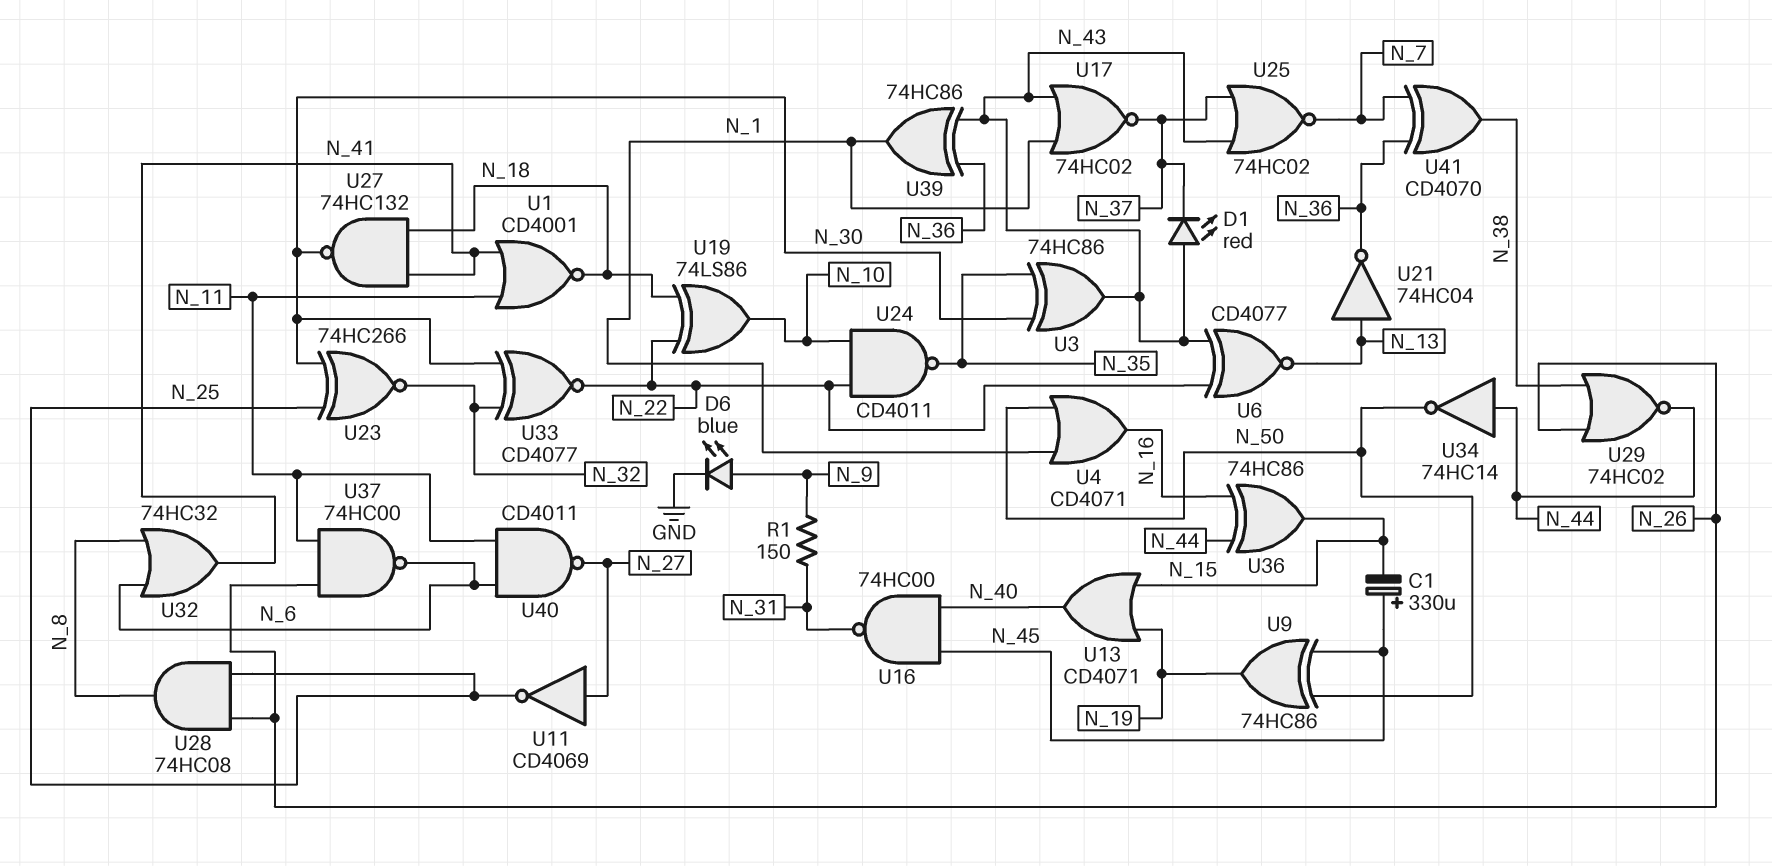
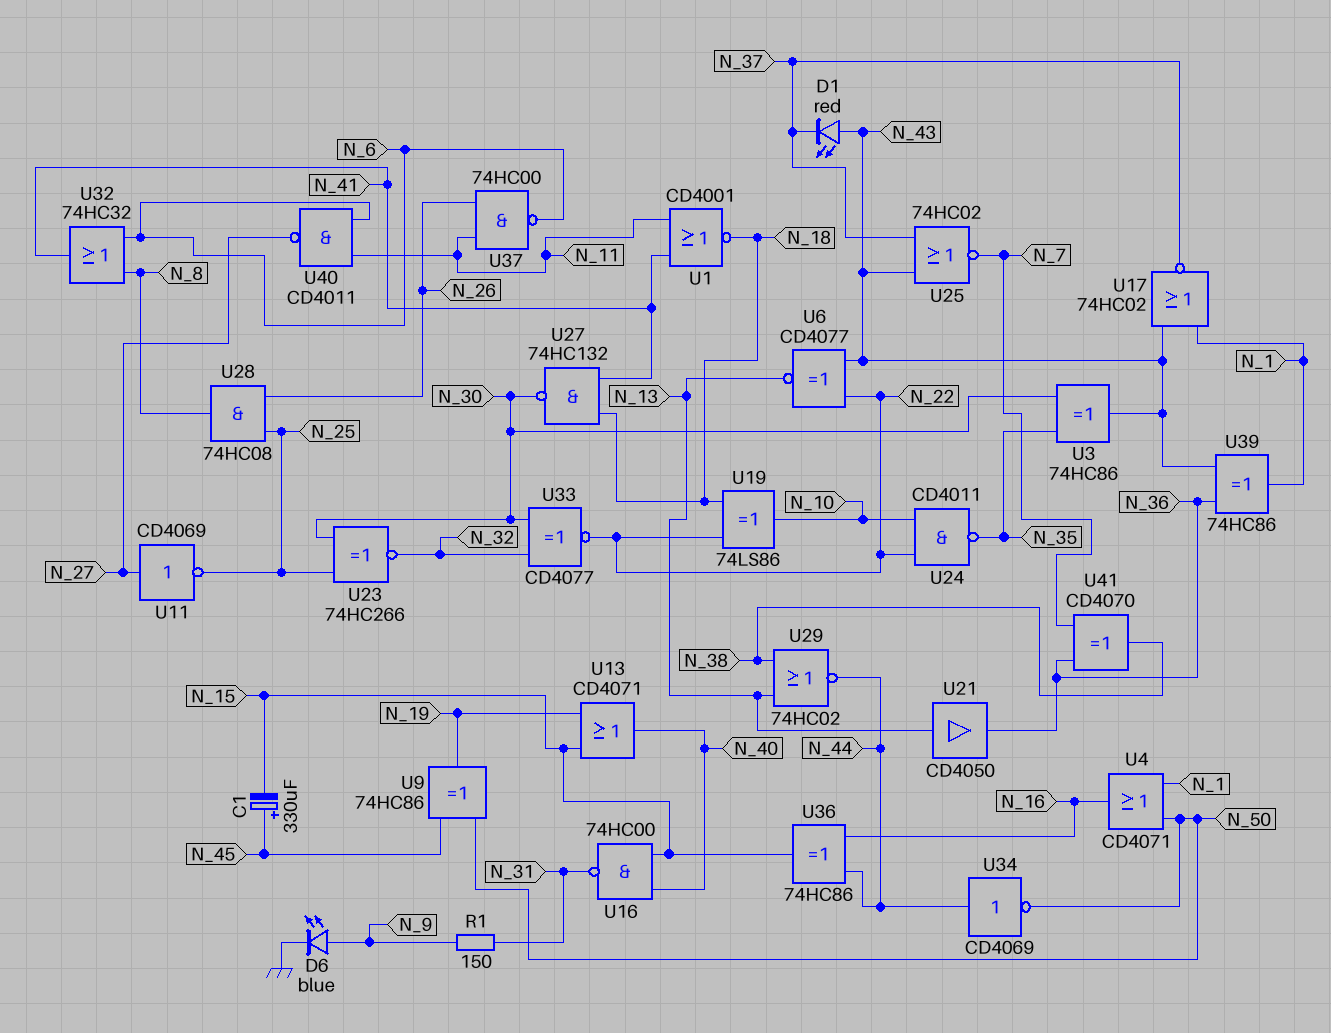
U16: NAND 74HC00 (in N_40, in N_45, out N_31) -> NAND 74HC00 (in N_15, in N_40, out N_31)
U21: NOT 74HC04 (in N_13, out N_36) -> buffer CD4050 (in N_13, out N_36)
U29: NOR 74HC02 (in N_26, in N_38, out N_44) -> NOR 74HC02 (in N_13, in N_38, out N_44)
U34: NOT 74HC14 (in N_44, out N_50) -> NOT CD4069 (in N_44, out N_50)

